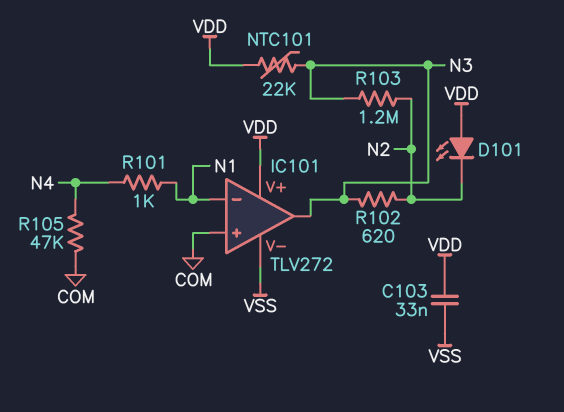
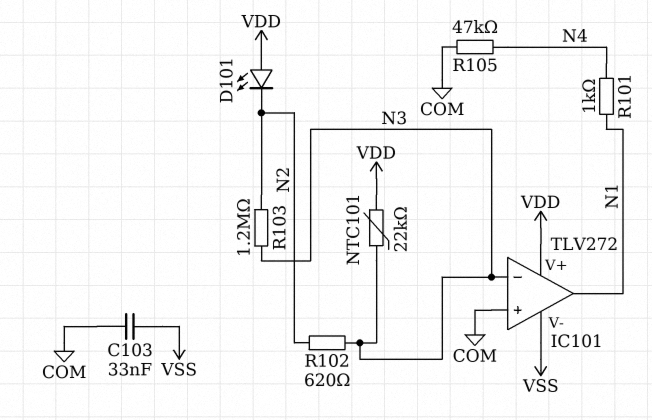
C103: 33nF (VDD, VSS) -> 33nF (COM, VSS)
IC101 pin in-: N1 -> N3
IC101 pin out: N3 -> N1

